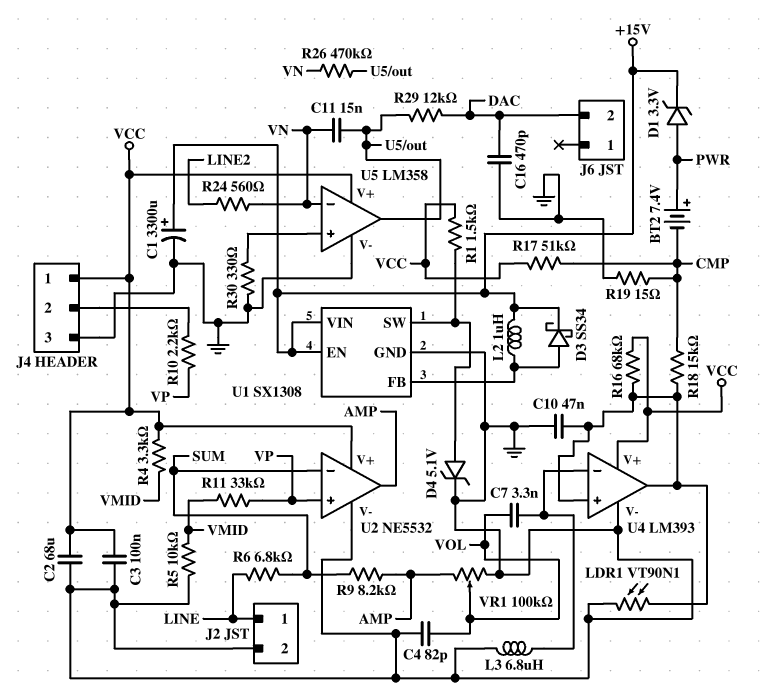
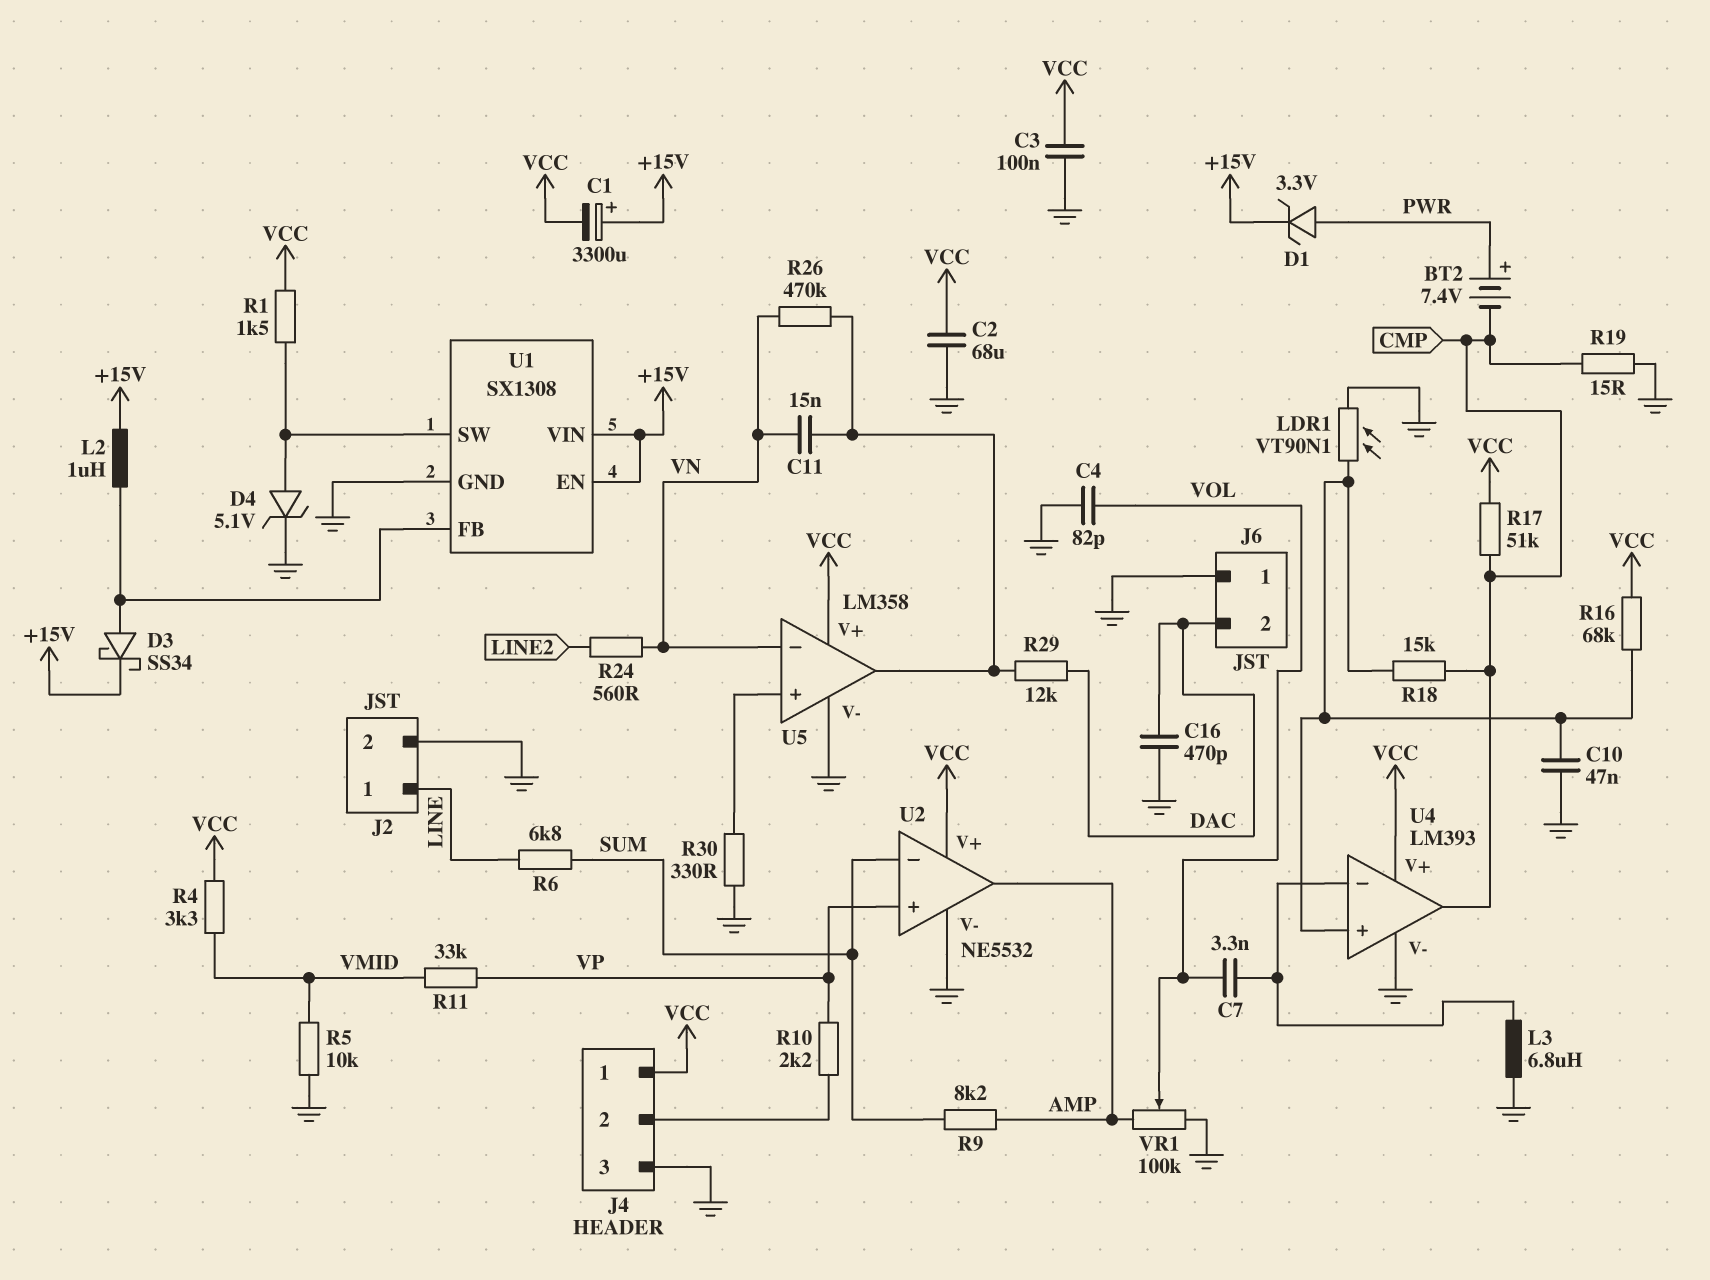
C1: 3300uF (plus +15V, minus GND) -> 3300uF (plus +15V, minus VCC)
J6 pin 1: none -> GND
U4 pin out: U4/in+ -> CMP

